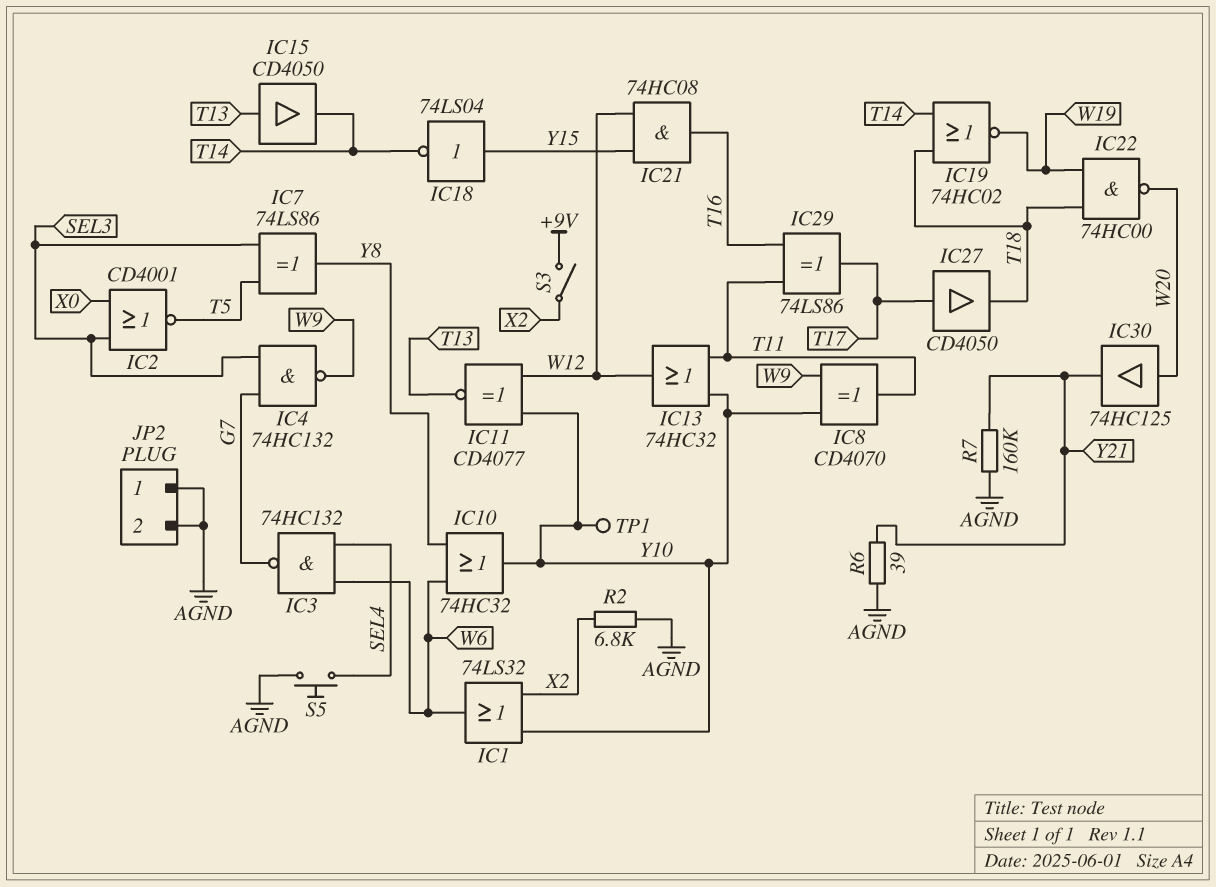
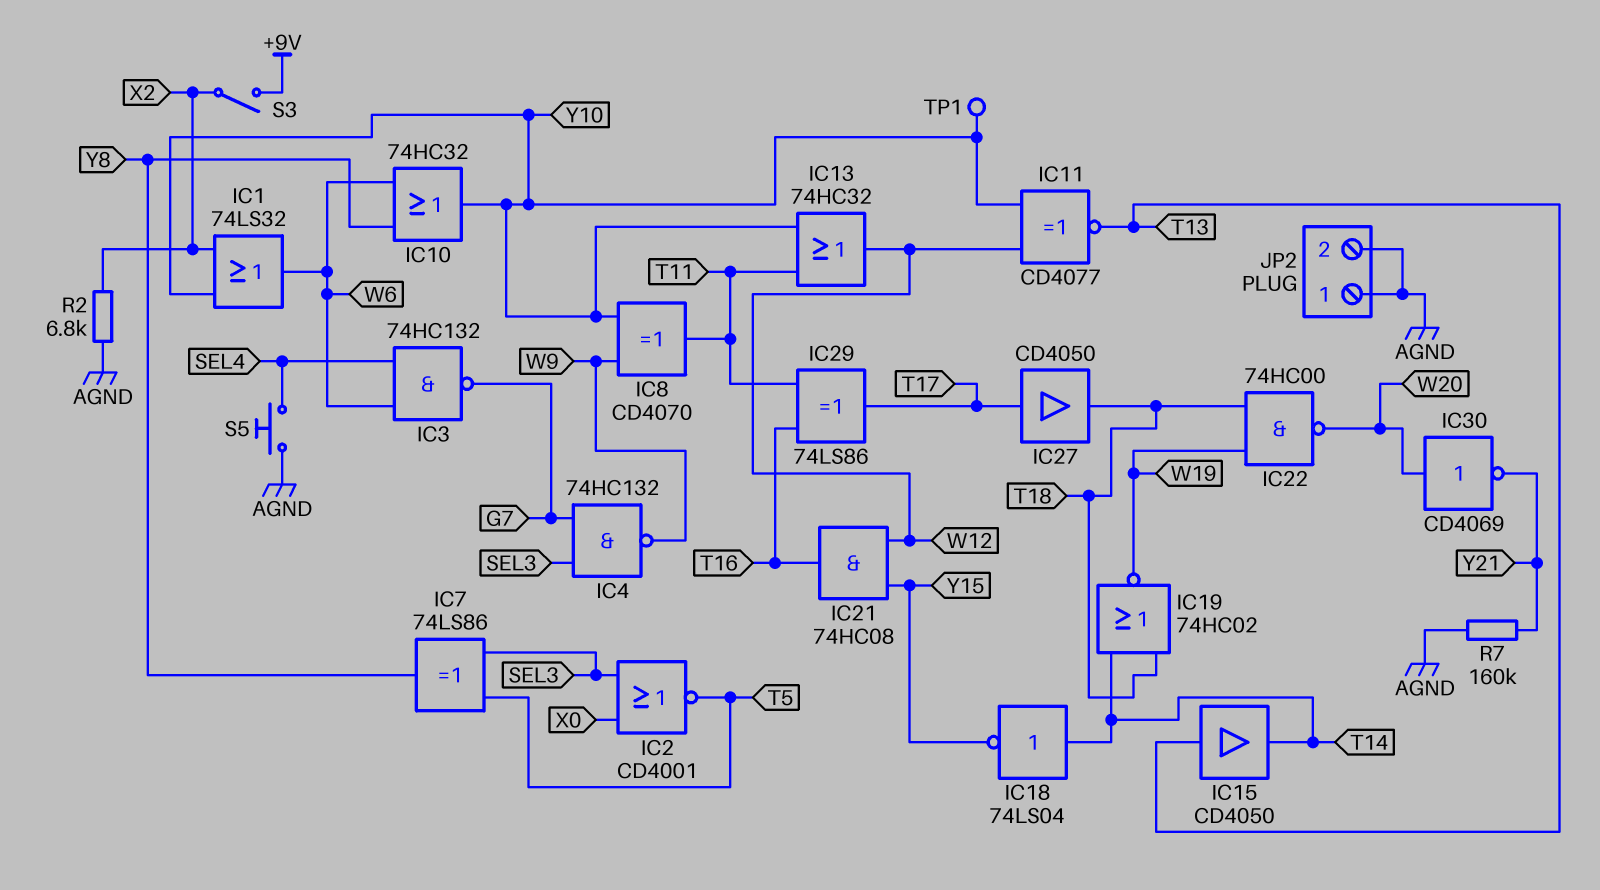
IC18: NOT 74LS04 (in Y15, out T14) -> NOT 74LS04 (in T14, out Y15)
IC30: buffer 74HC125 (in W20, out Y21) -> NOT CD4069 (in W20, out Y21)
R6: 39 (AGND, Y21) -> none

